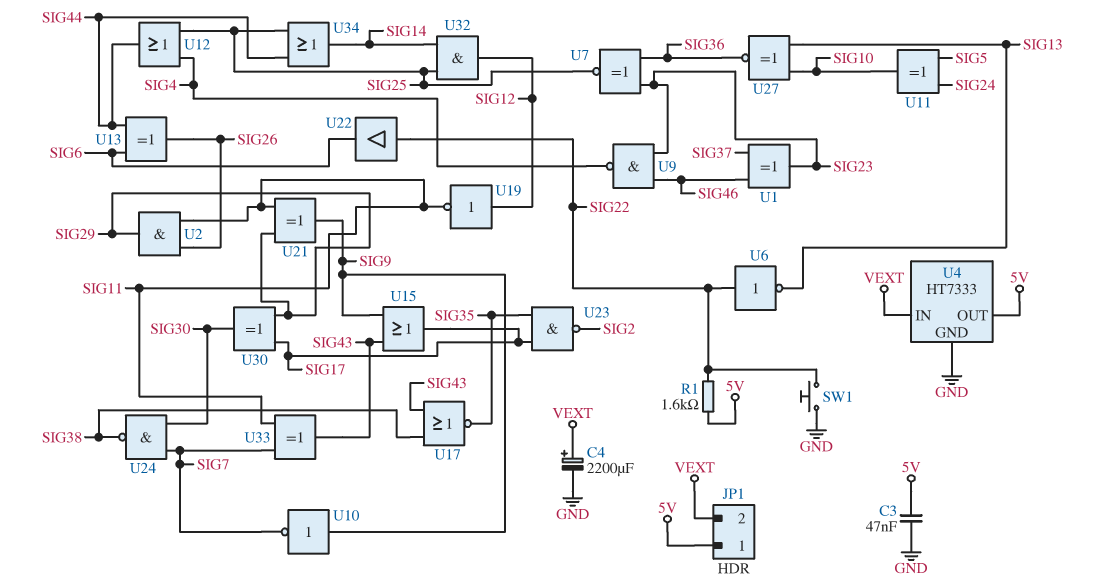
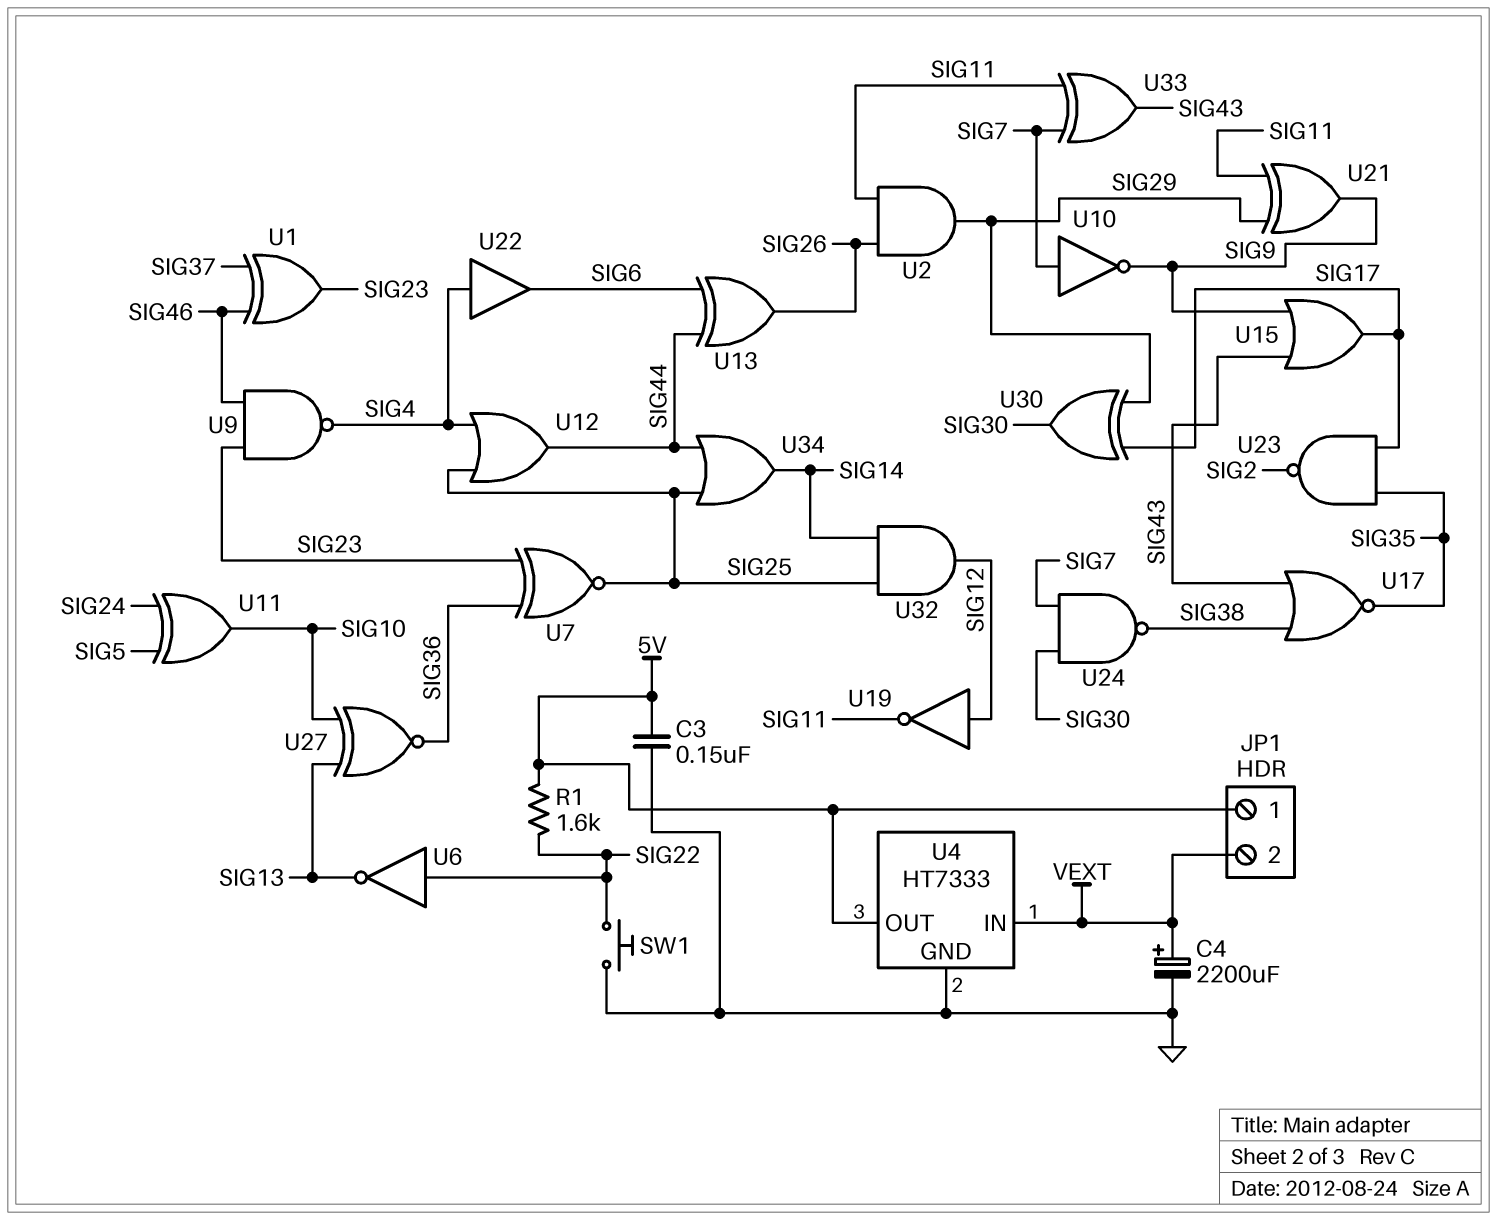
C3: 47nF (5V, GND) -> 150nF (5V, GND)
U10: NOT (in SIG9, out SIG7) -> NOT (in SIG7, out SIG9)
U22: buffer (in SIG22, out SIG6) -> buffer (in SIG4, out SIG6)

